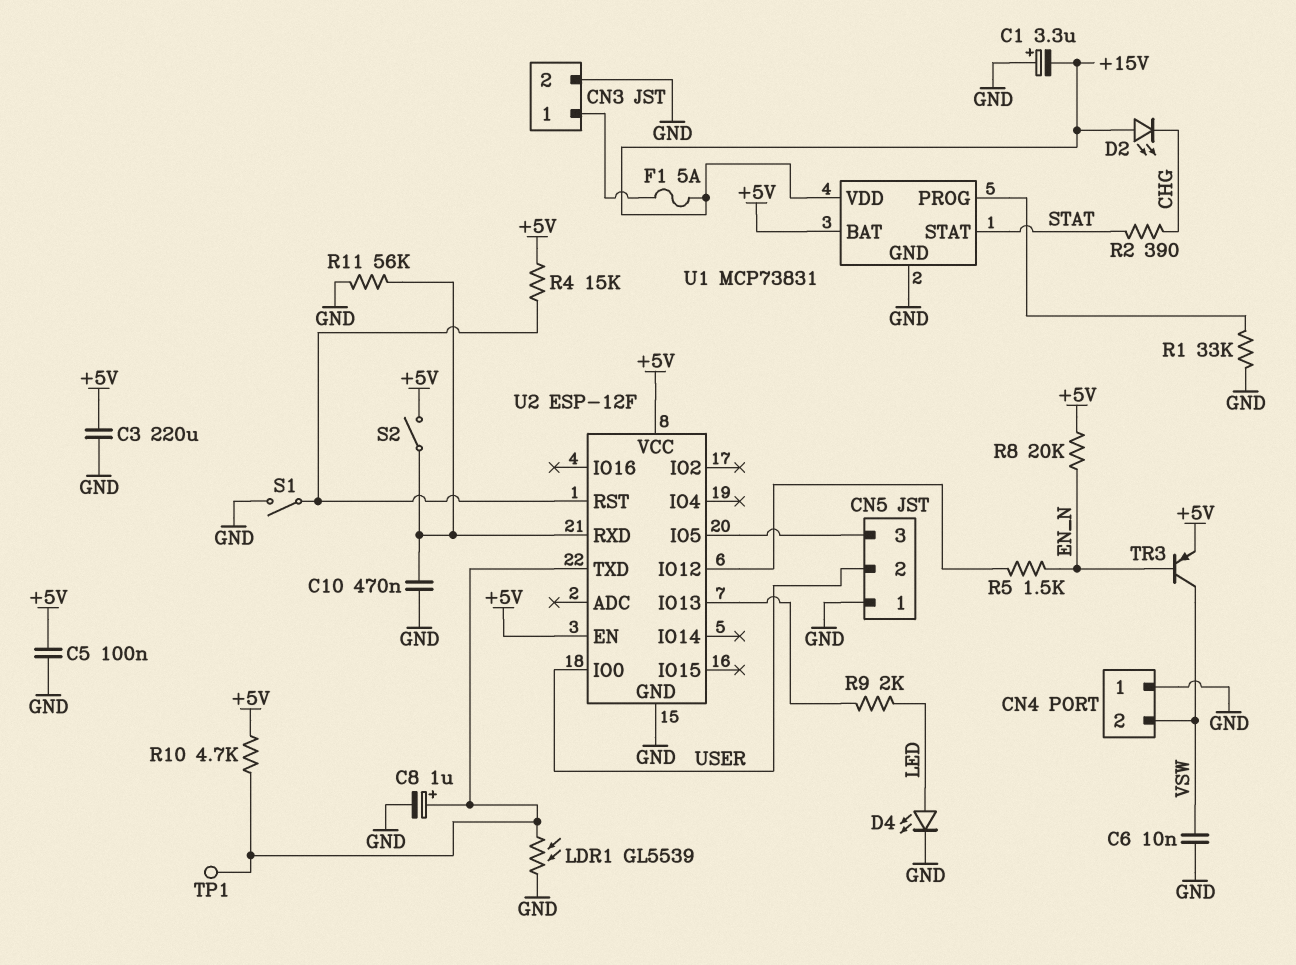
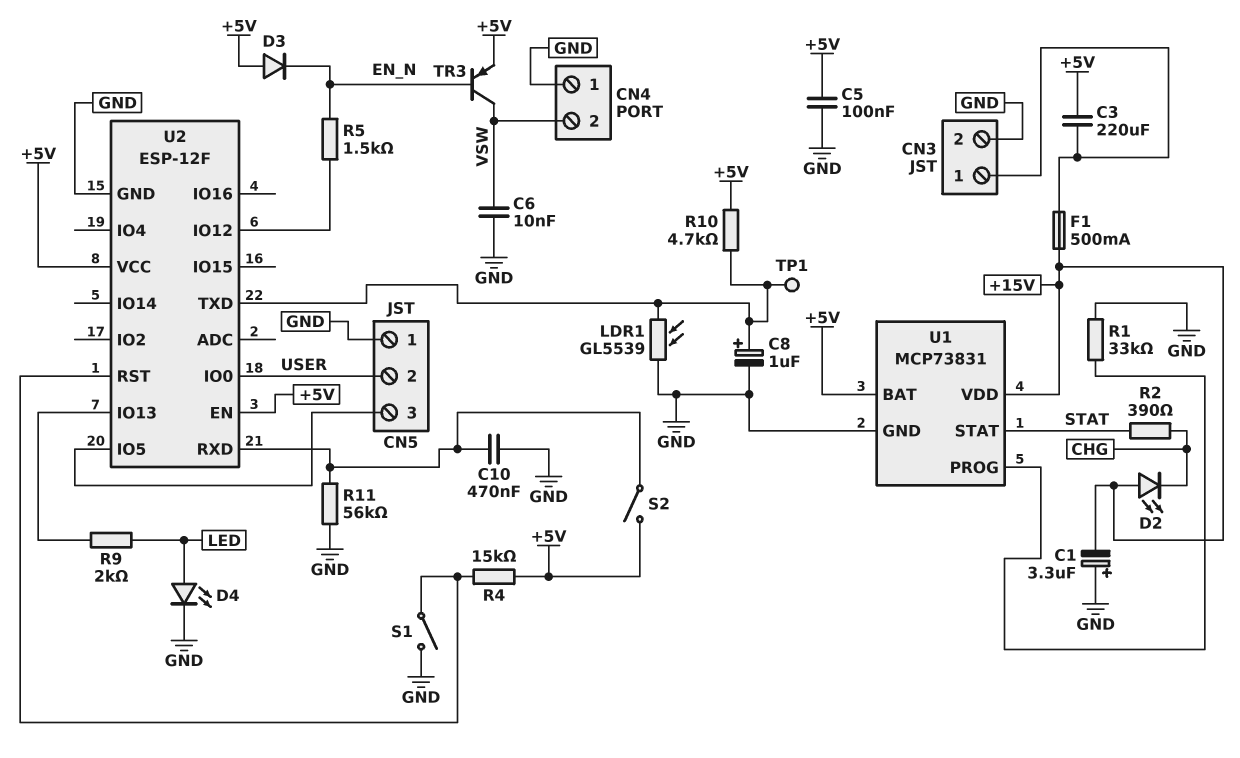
C3: 220uF (+5V, GND) -> 220uF (+5V, CN3/1)
D3: none -> diode (A +5V, K EN_N)
F1: 5A (+15V, CN3/1) -> 500mA (+15V, CN3/1)
R8: 20k (+5V, EN_N) -> none

